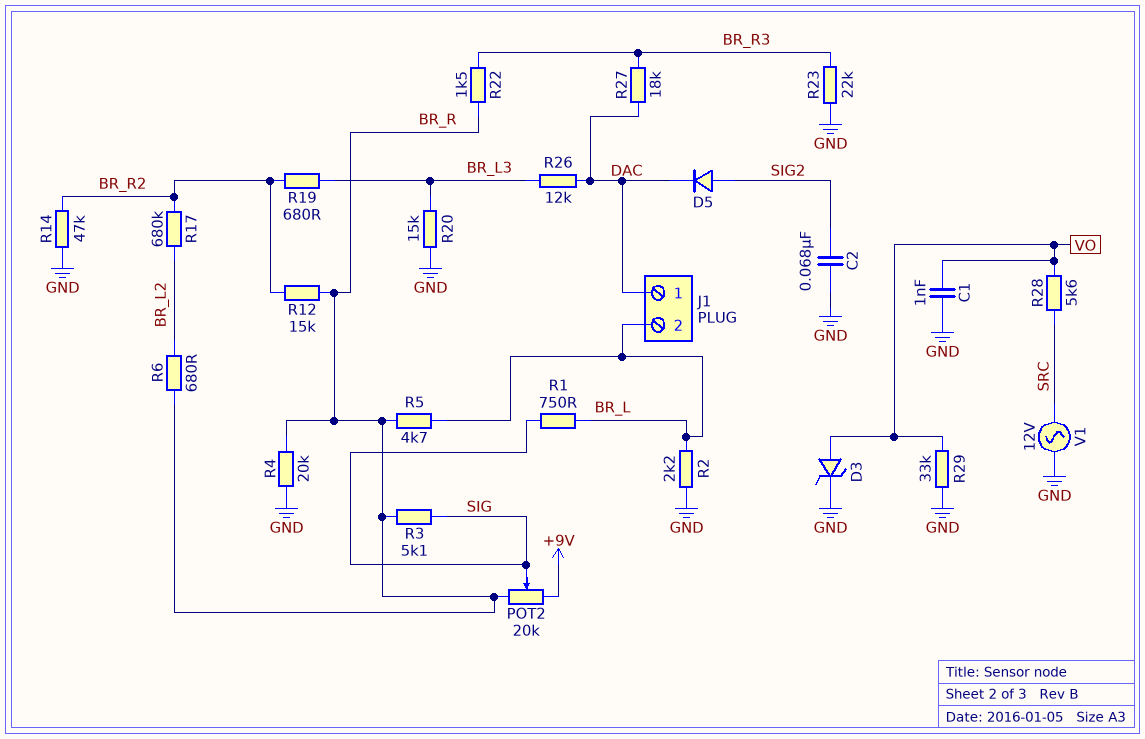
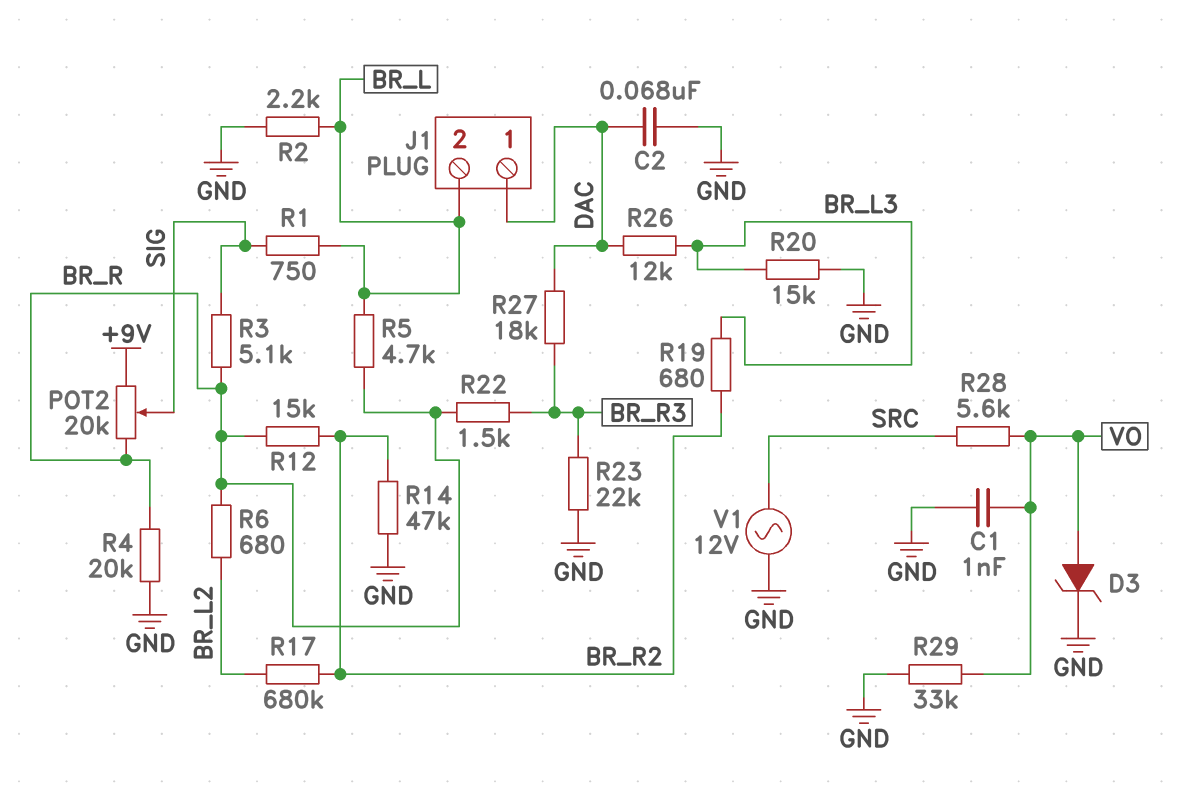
C2: 68nF (GND, SIG2) -> 68nF (DAC, GND)
D5: diode (A SIG2, K DAC) -> none

